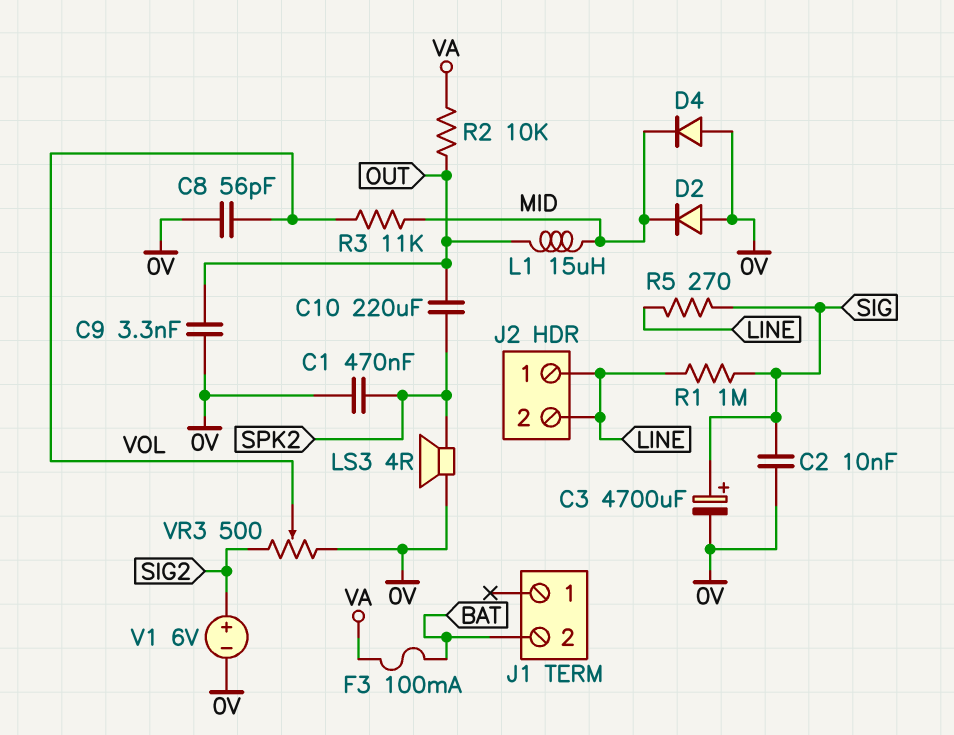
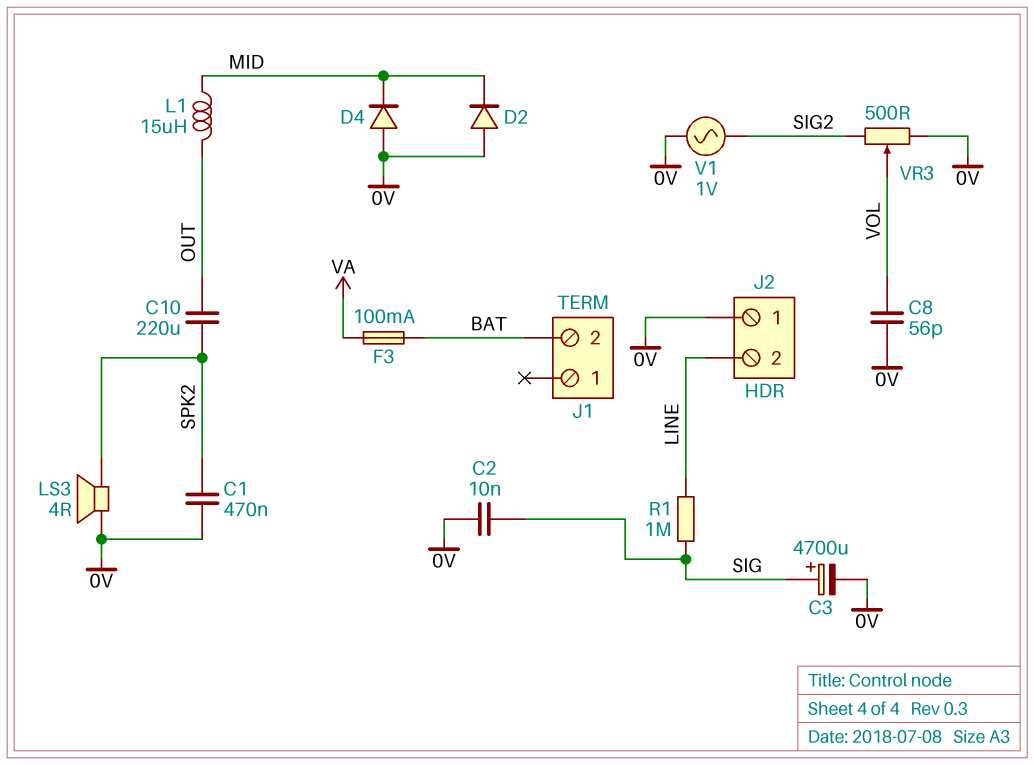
C9: 3.3nF (0V, OUT) -> none
J2 pin 1: LINE -> 0V
R2: 10k (OUT, VA) -> none
R3: 11k (MID, VOL) -> none
R5: 270 (LINE, SIG) -> none
V1: 6V (plus SIG2, minus 0V) -> AC 1V (0V, SIG2)

